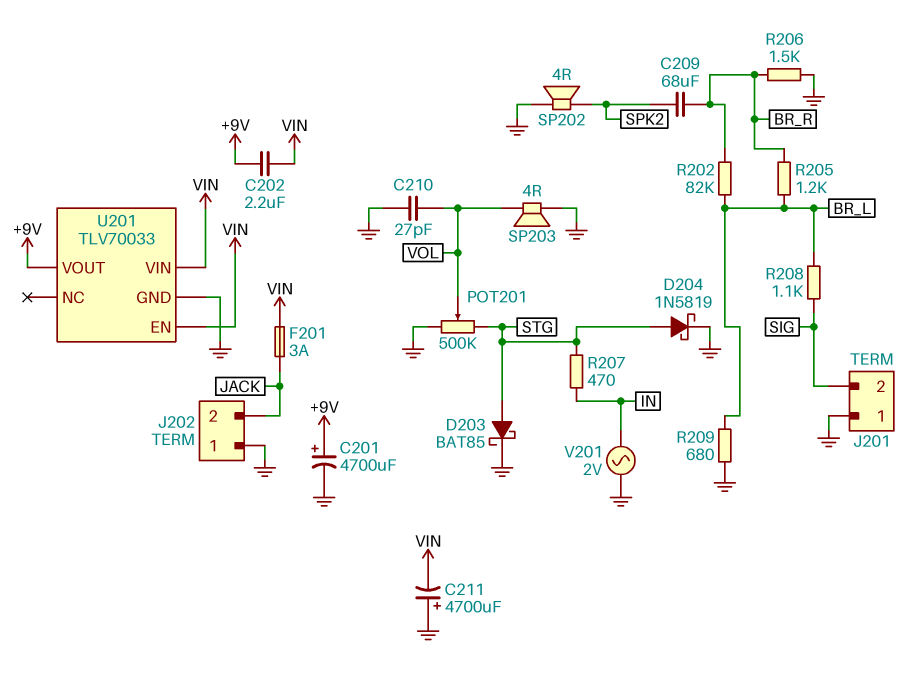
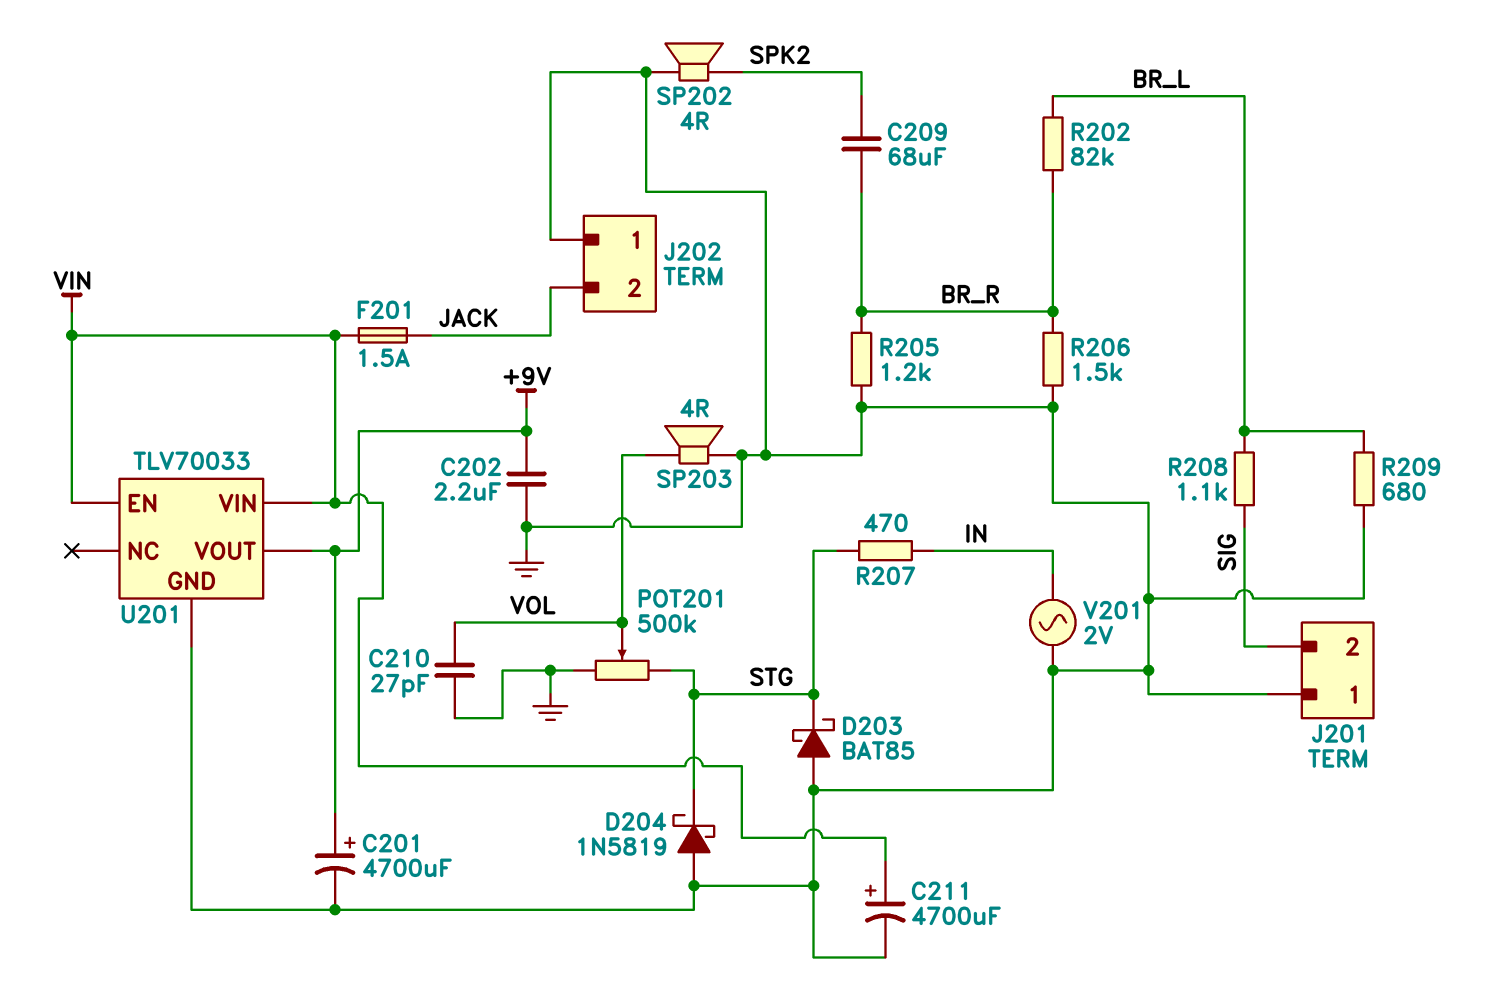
C202: 2.2uF (+9V, VIN) -> 2.2uF (+9V, GND)
C211: 4700uF (plus GND, minus VIN) -> 4700uF (plus VIN, minus GND)
D203: schottky BAT85 (A STG, K GND) -> schottky BAT85 (A GND, K STG)
D204: schottky 1N5819 (A STG, K GND) -> schottky 1N5819 (A GND, K STG)
F201: 3A (JACK, VIN) -> 1.5A (JACK, VIN)
R205: 1.2k (BR_L, BR_R) -> 1.2k (BR_R, GND)

